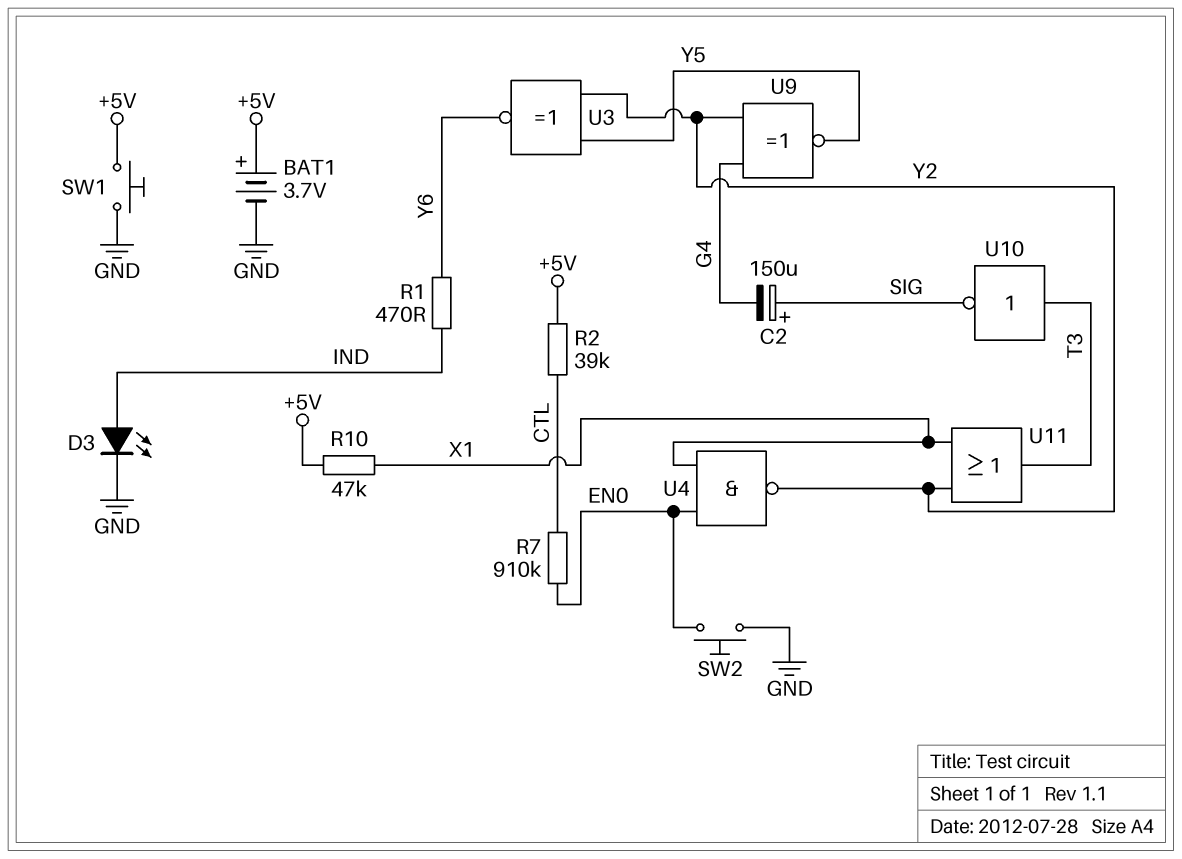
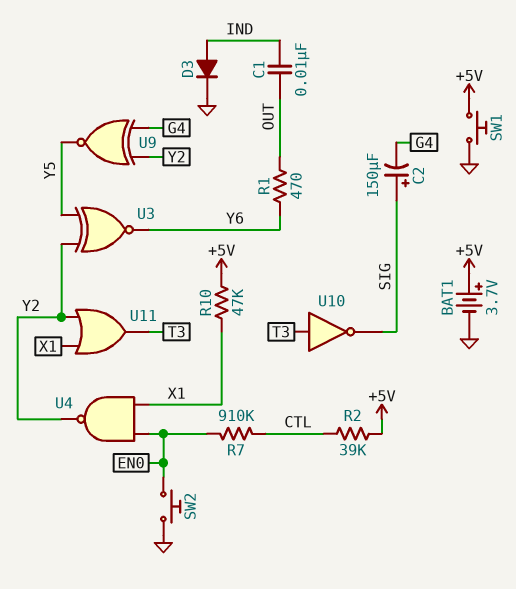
C1: none -> 10nF (IND, OUT)
D3: LED (A IND, K GND) -> diode (A IND, K GND)
R1: 470 (IND, Y6) -> 470 (OUT, Y6)

